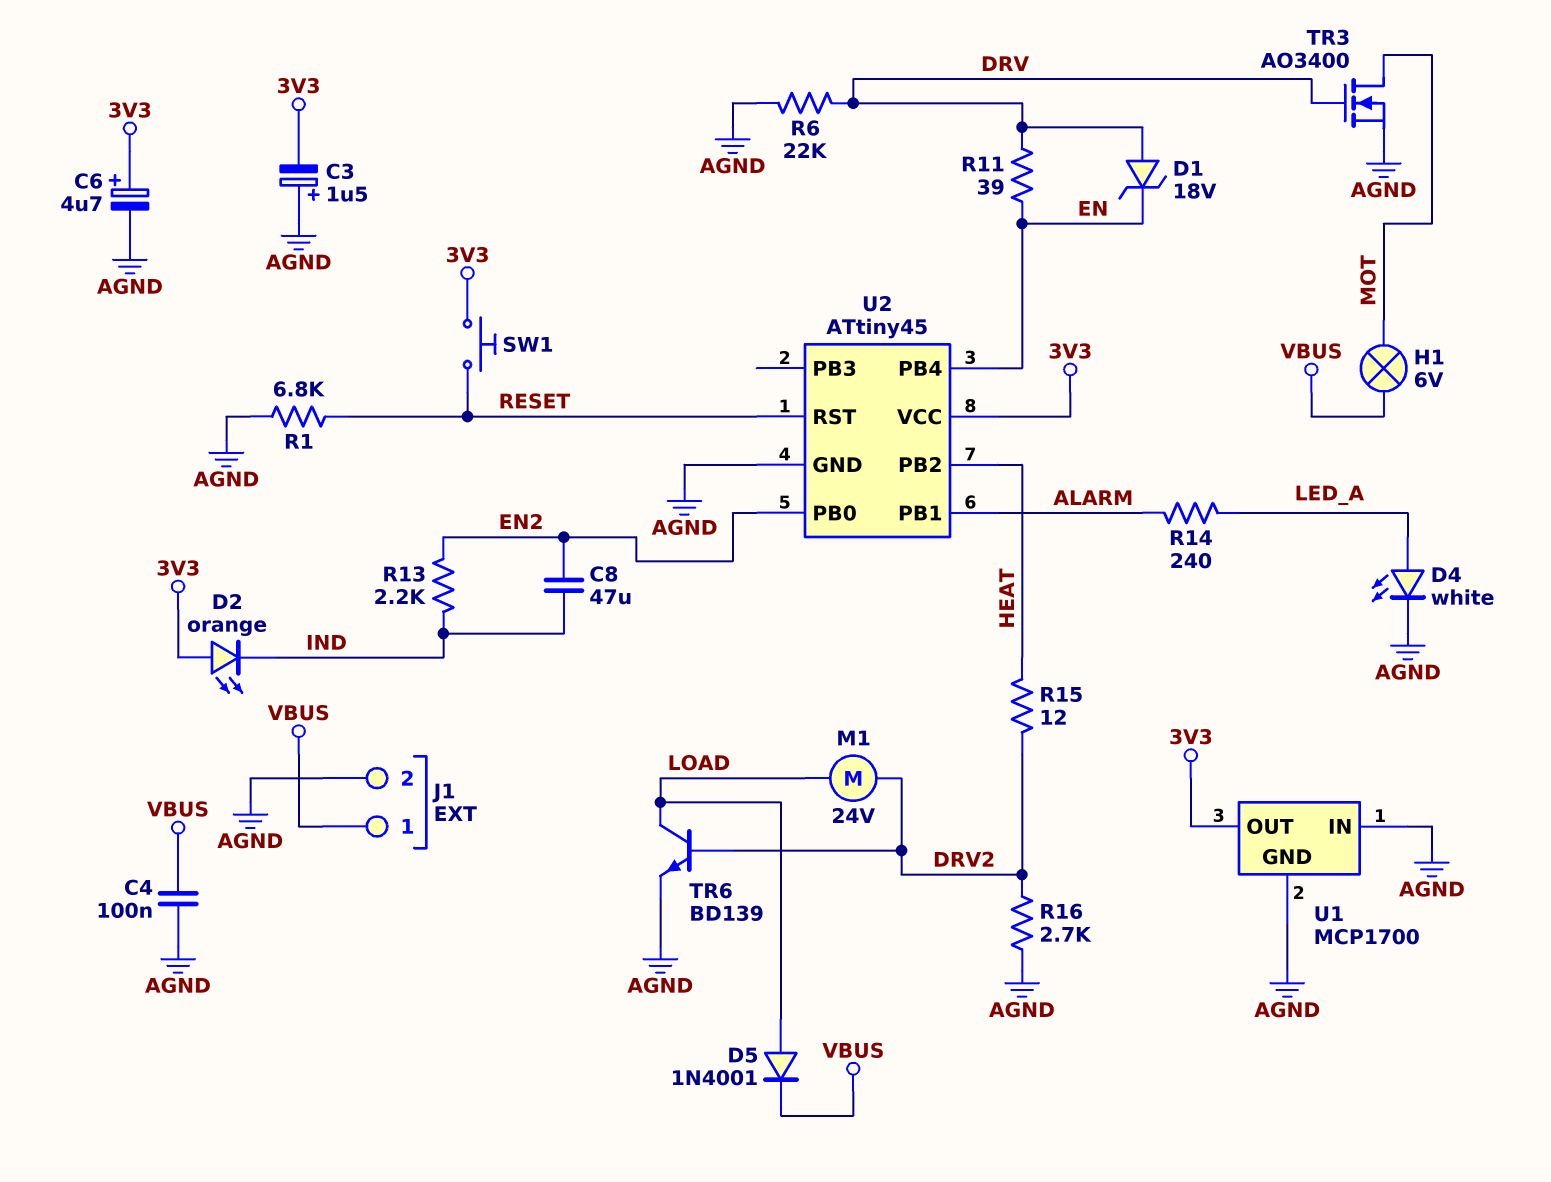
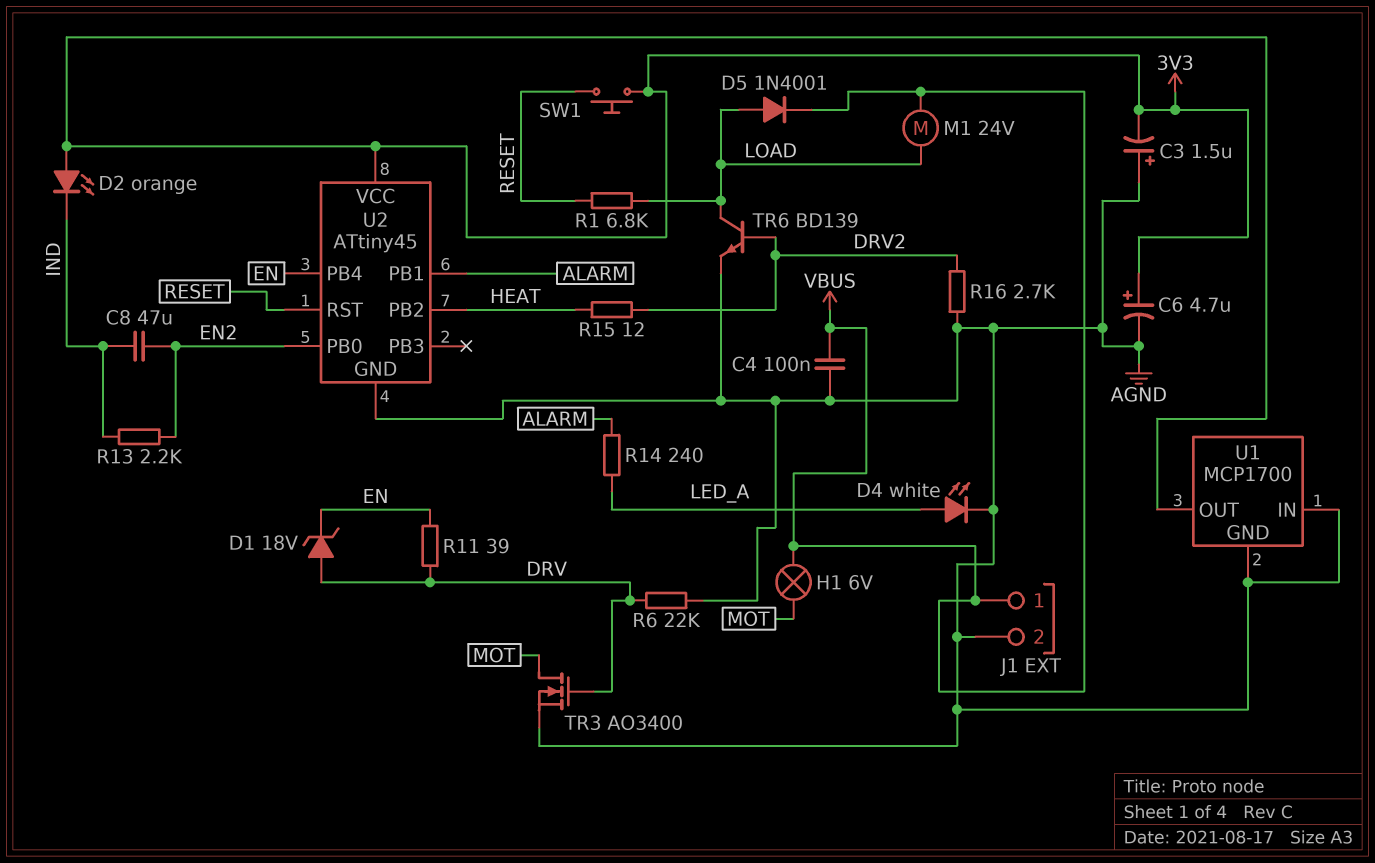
M1: motor 24V (DRV2, LOAD) -> motor 24V (LOAD, VBUS)
R1: 6.8k (AGND, RESET) -> 6.8k (LOAD, RESET)

